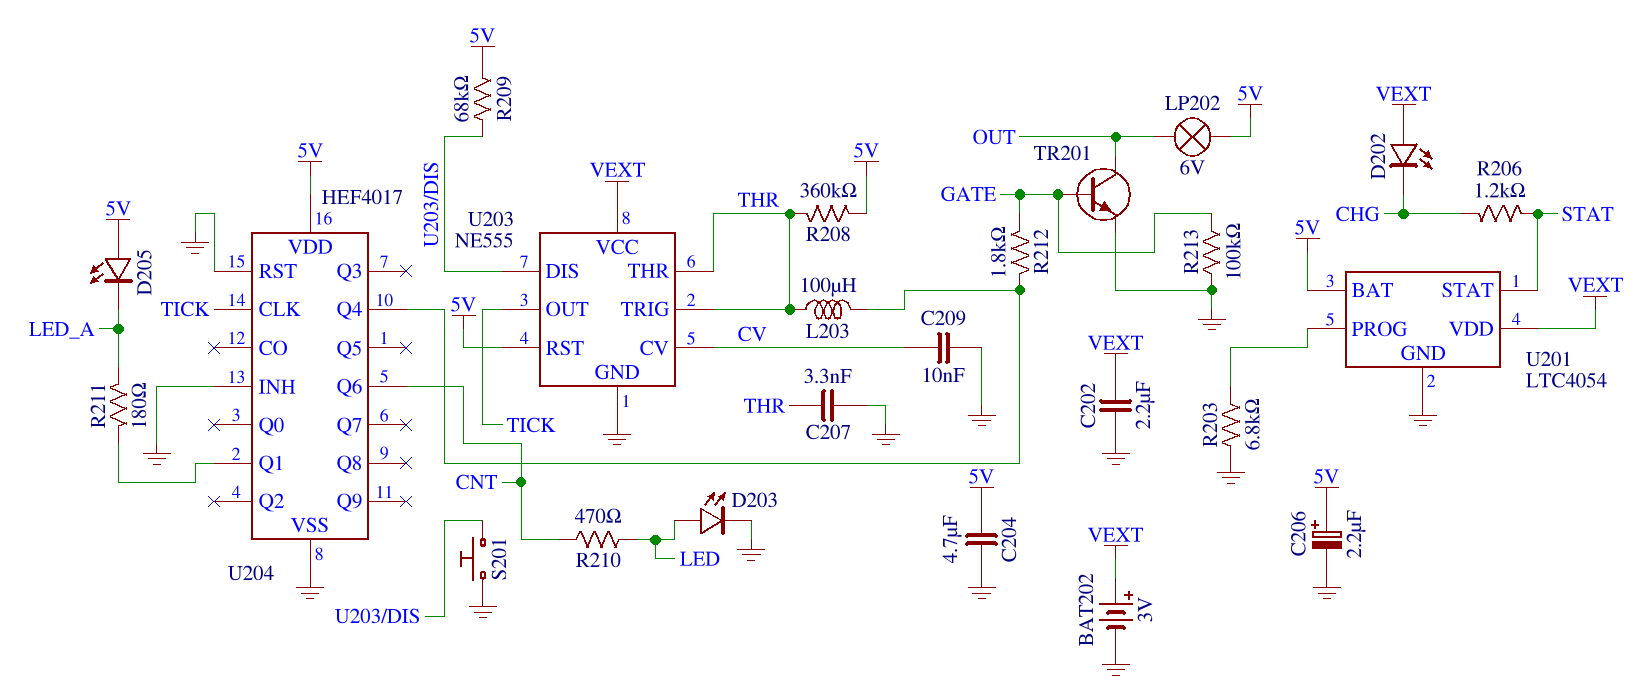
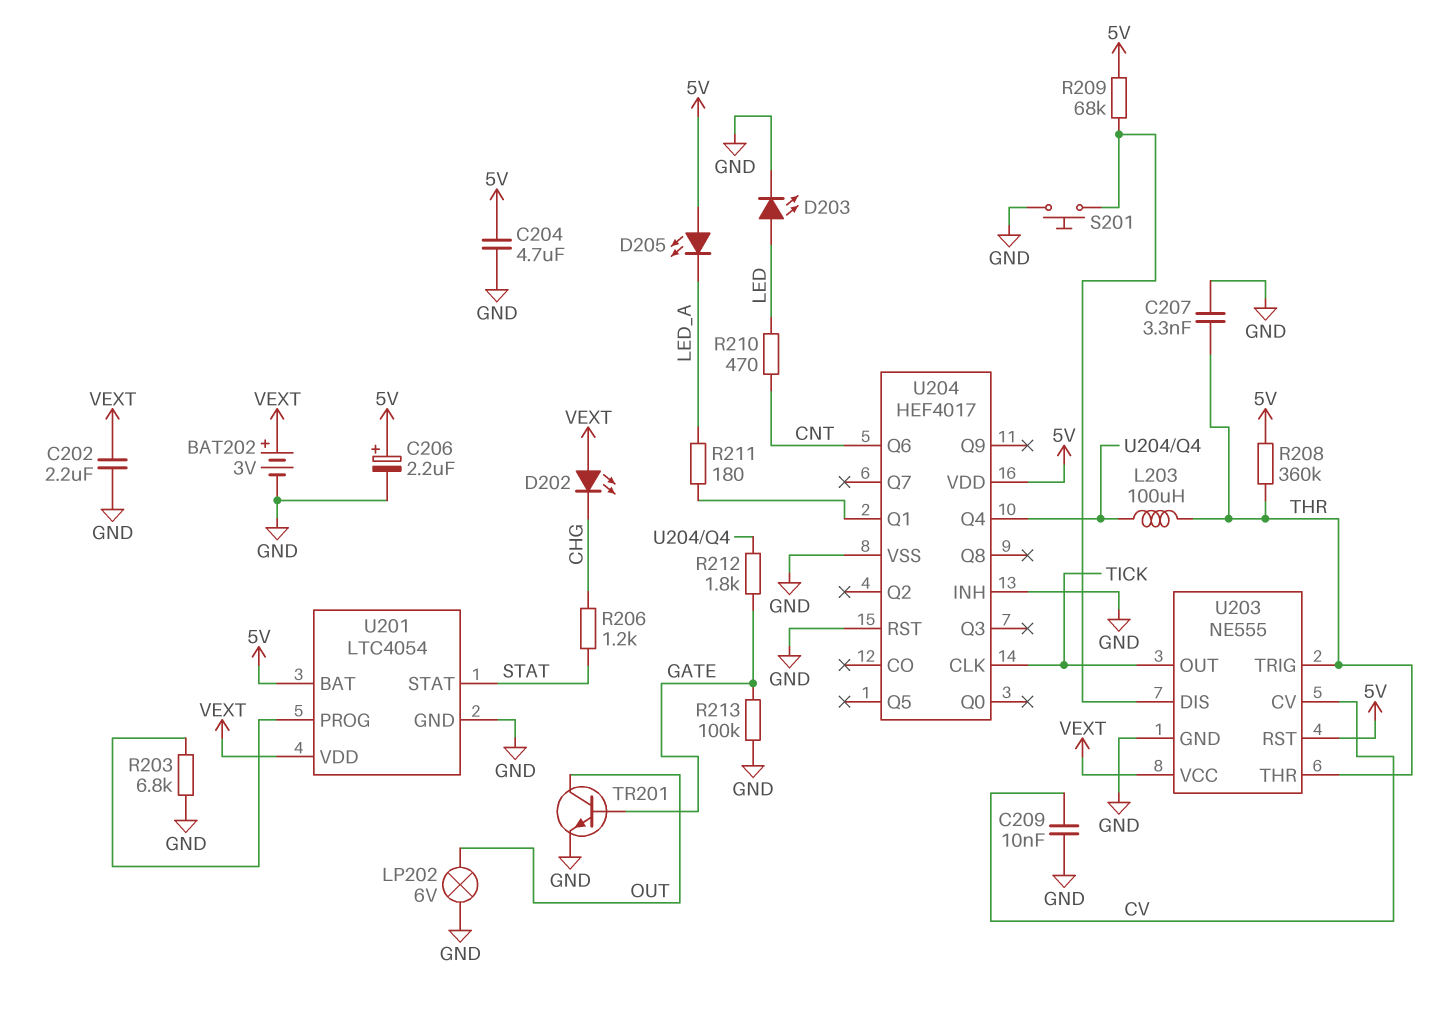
LP202: lamp 6V (5V, OUT) -> lamp 6V (GND, OUT)

